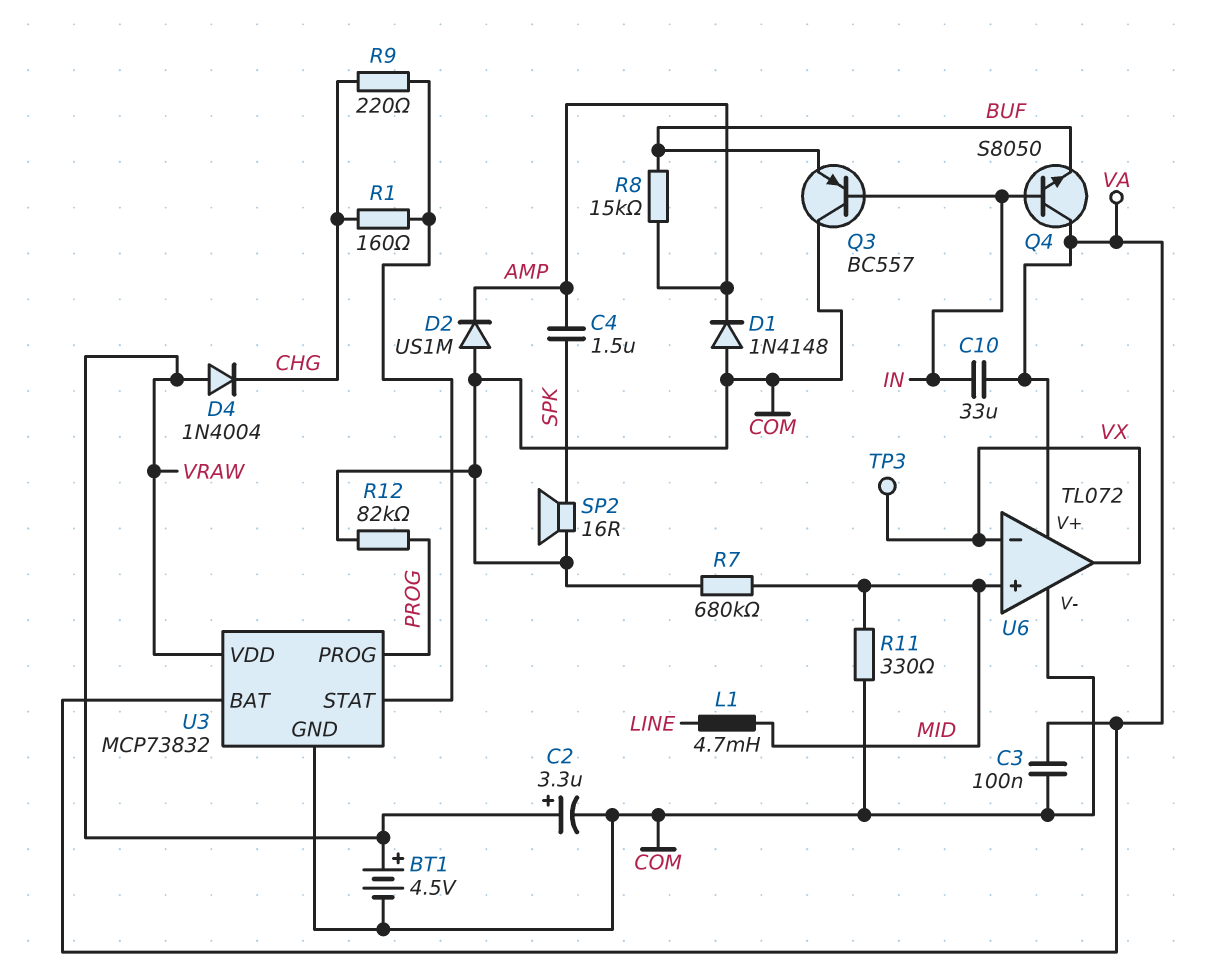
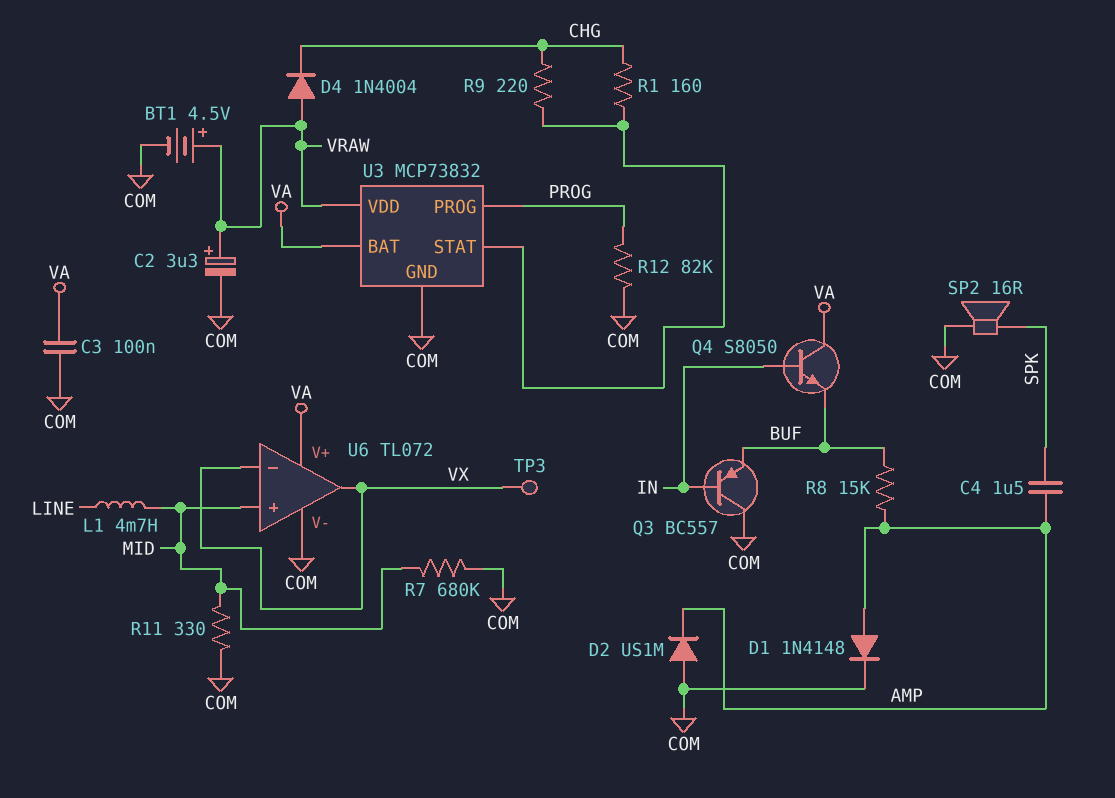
C10: 33uF (IN, VA) -> none
D1: diode 1N4148 (A COM, K AMP) -> diode 1N4148 (A AMP, K COM)

